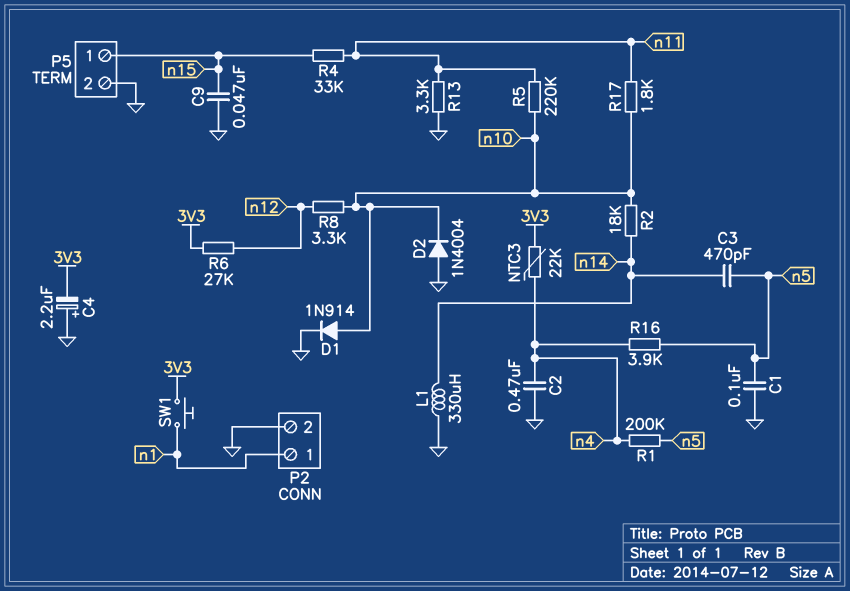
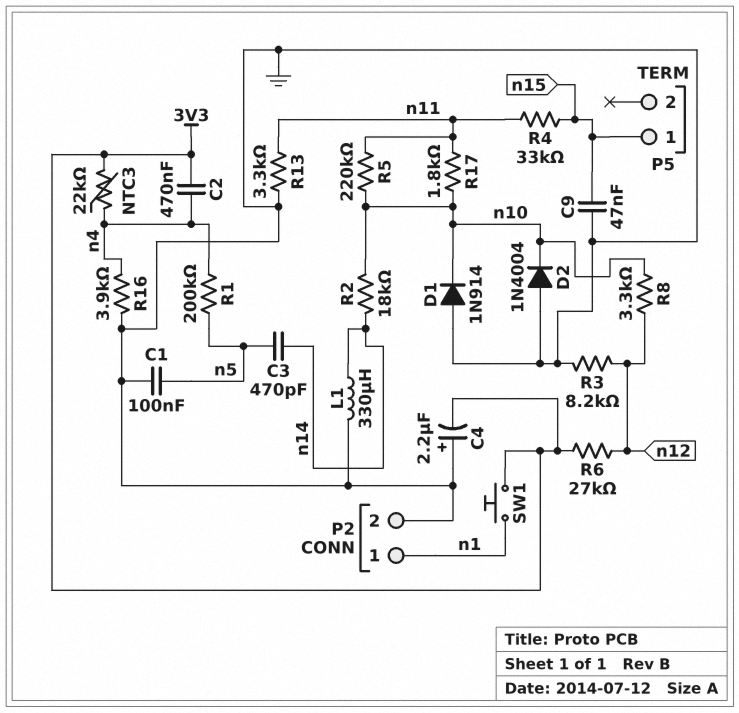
C2: 470nF (GND, n4) -> 470nF (3V3, n4)
D1: diode 1N914 (A n10, K GND) -> diode 1N914 (A GND, K n10)
P5 pin 2: GND -> none
R3: none -> 8.2k (GND, n12)
R16: 3.9k (n4, n5) -> 3.9k (GND, n4)

